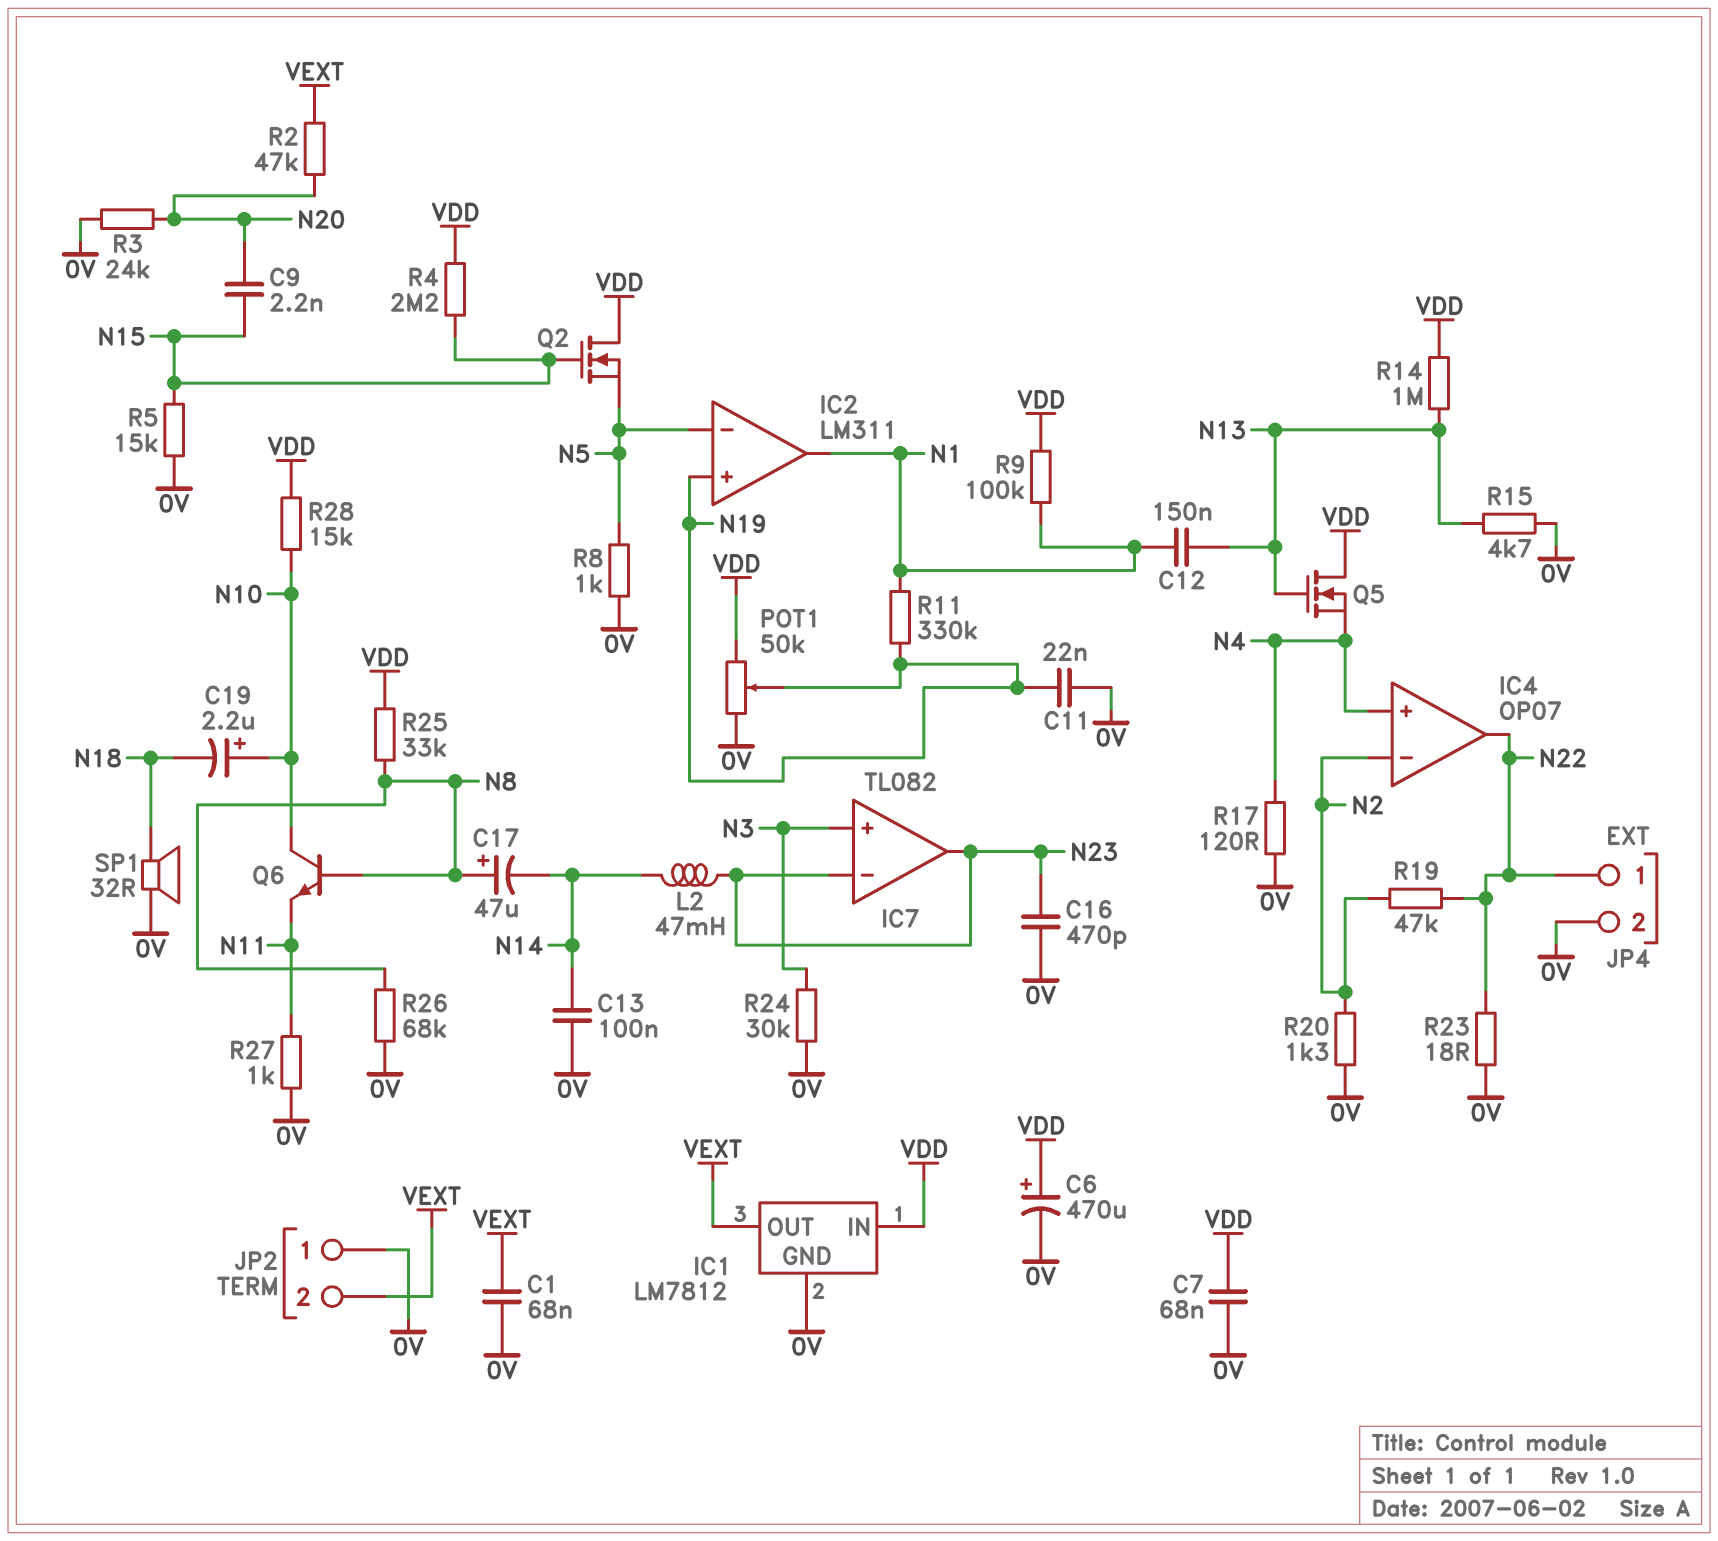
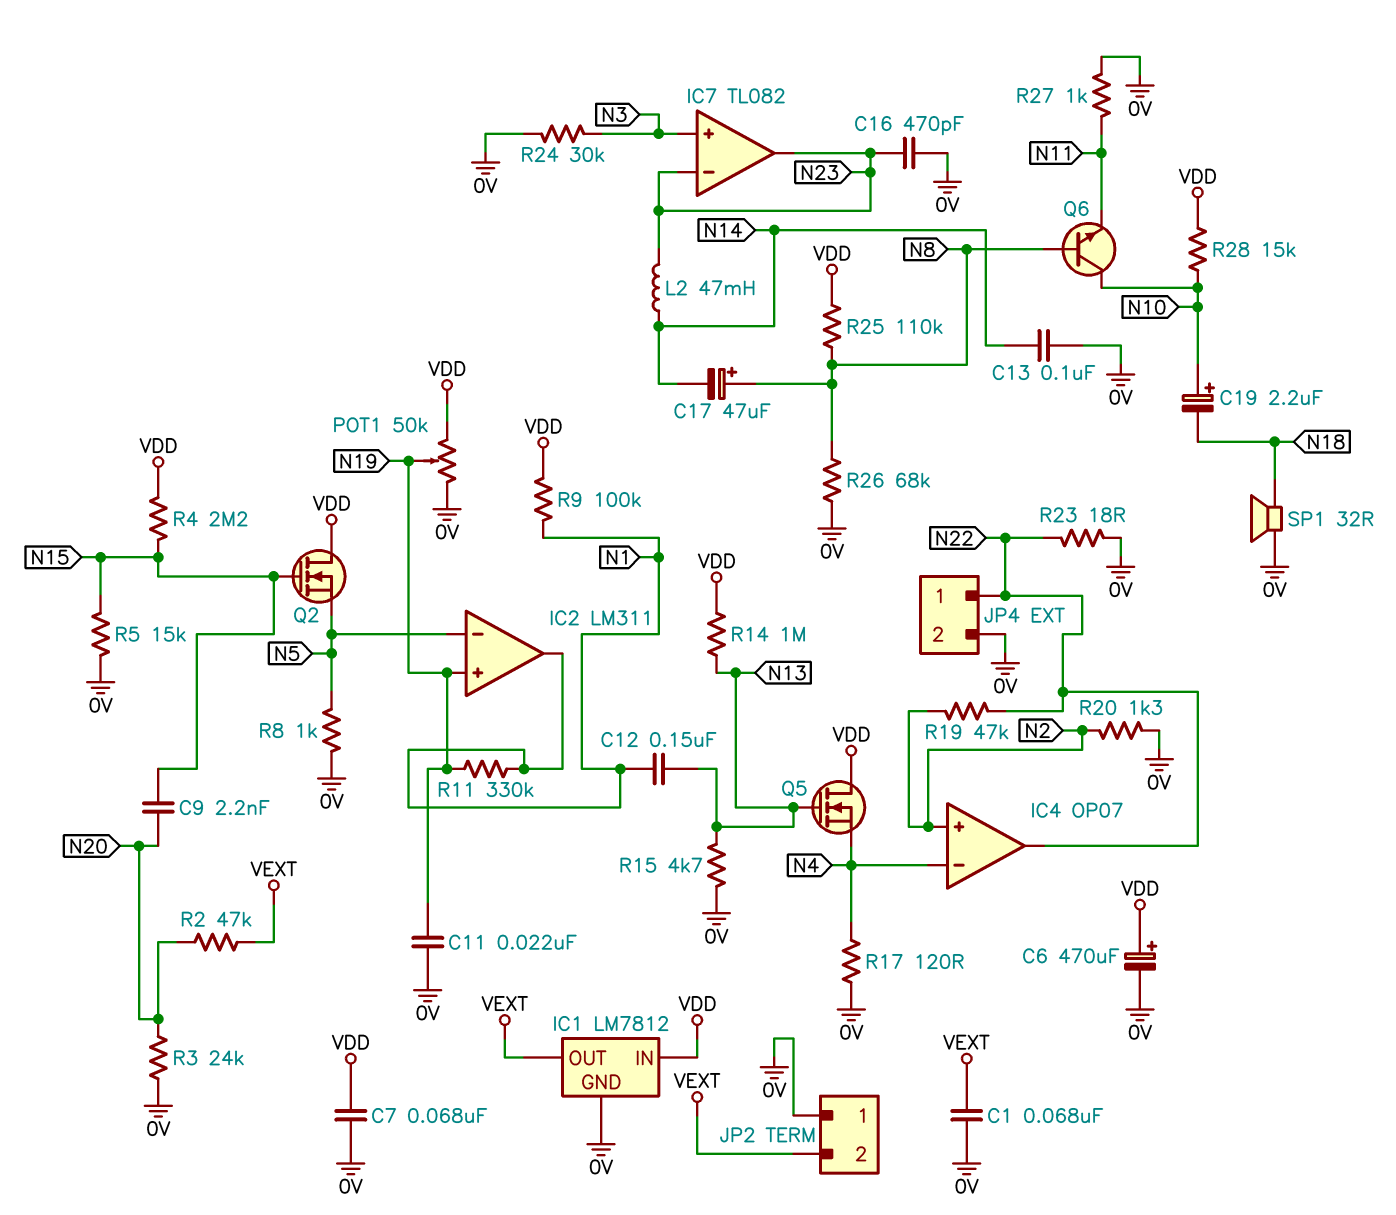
IC4 pin in+: N4 -> N2
IC4 pin in-: N2 -> N4
R25: 33k (N8, VDD) -> 110k (N8, VDD)

